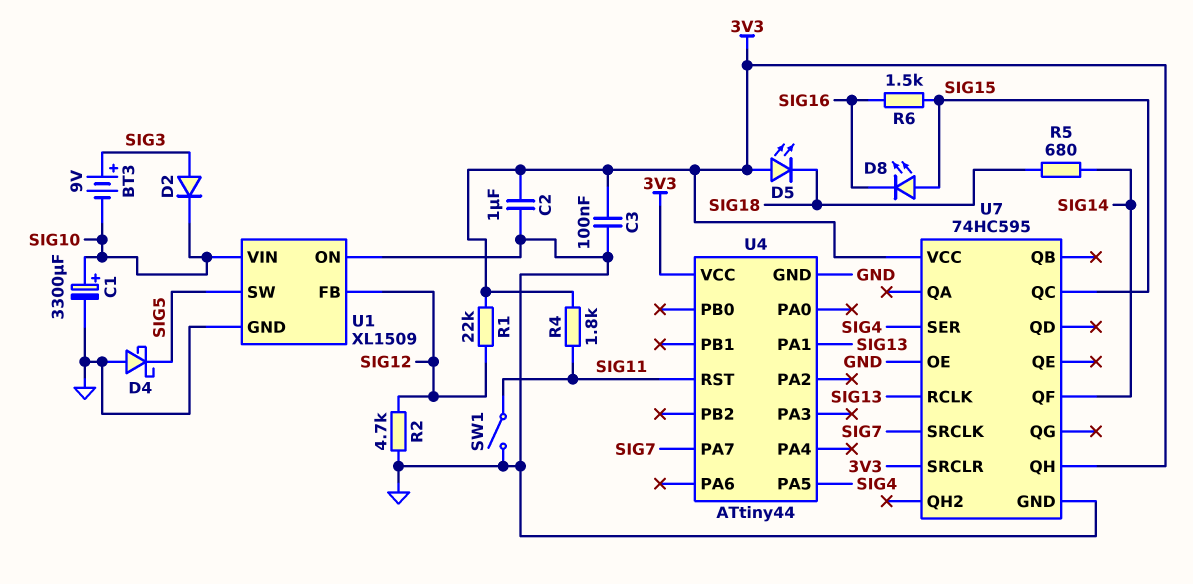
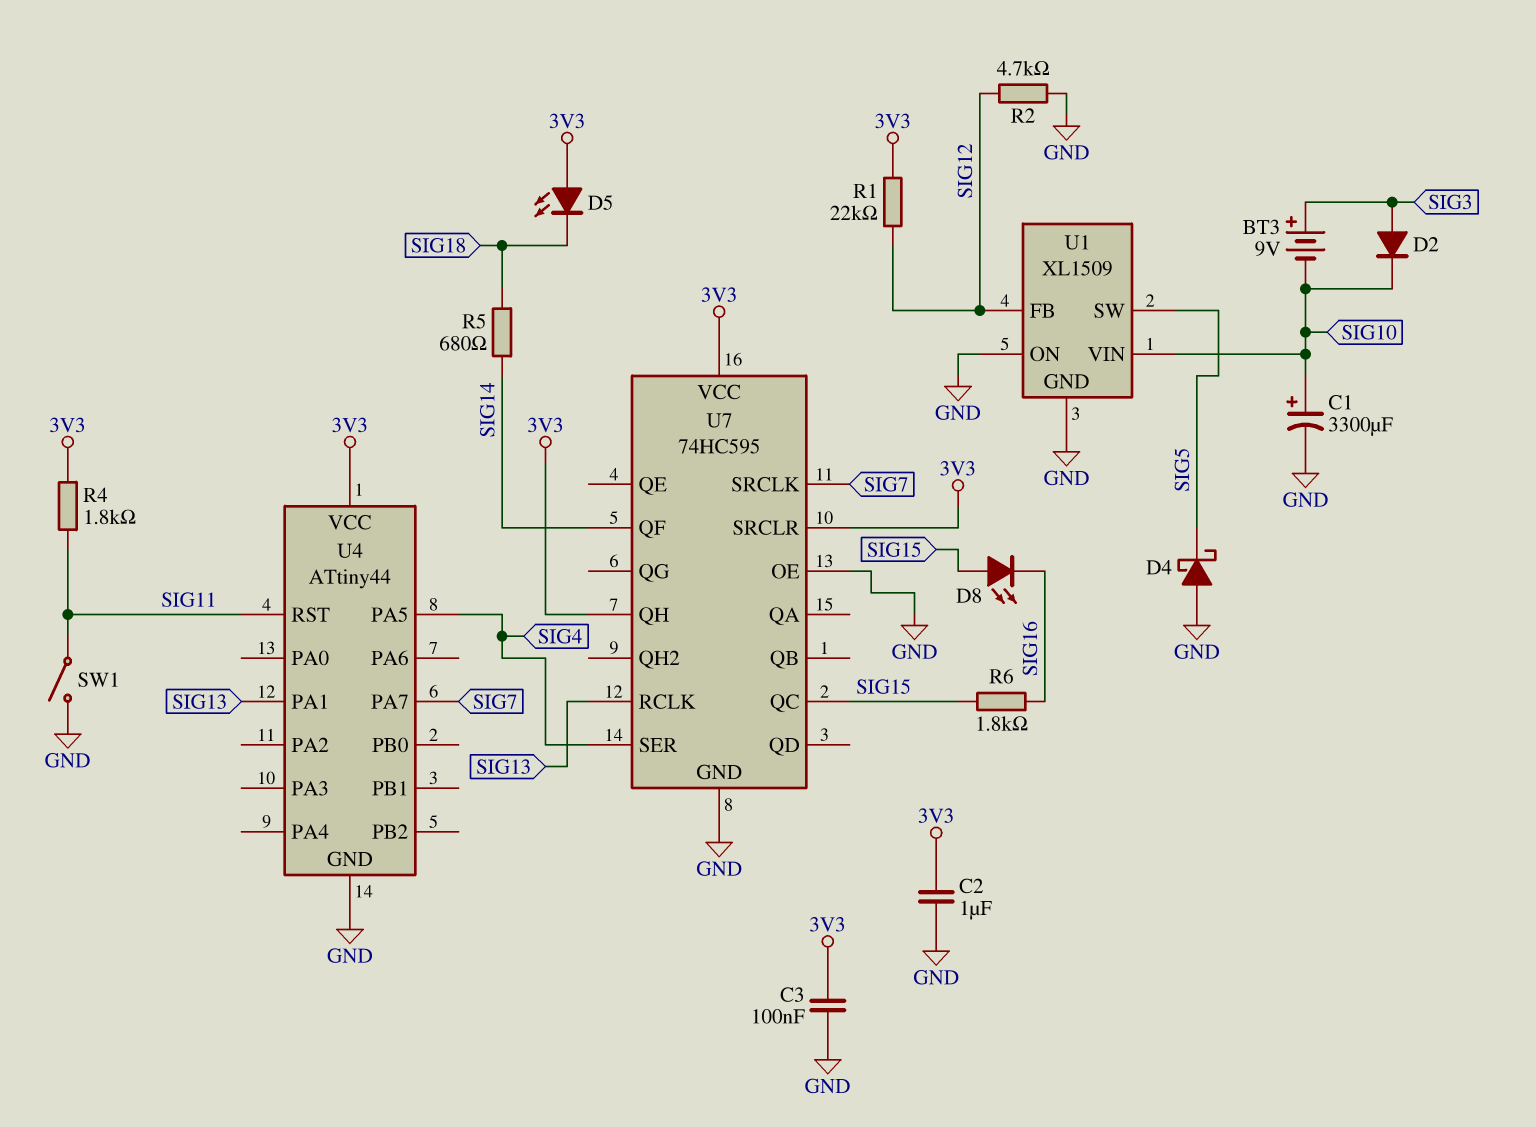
R6: 1.5k (SIG15, SIG16) -> 1.8k (SIG15, SIG16)

